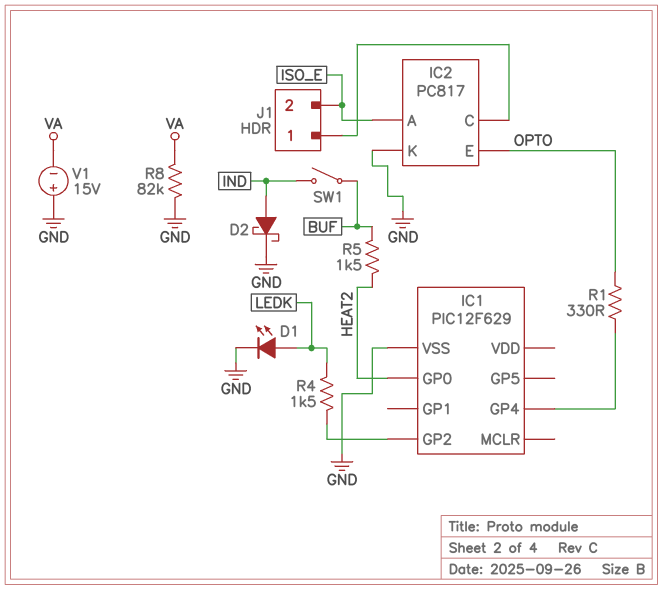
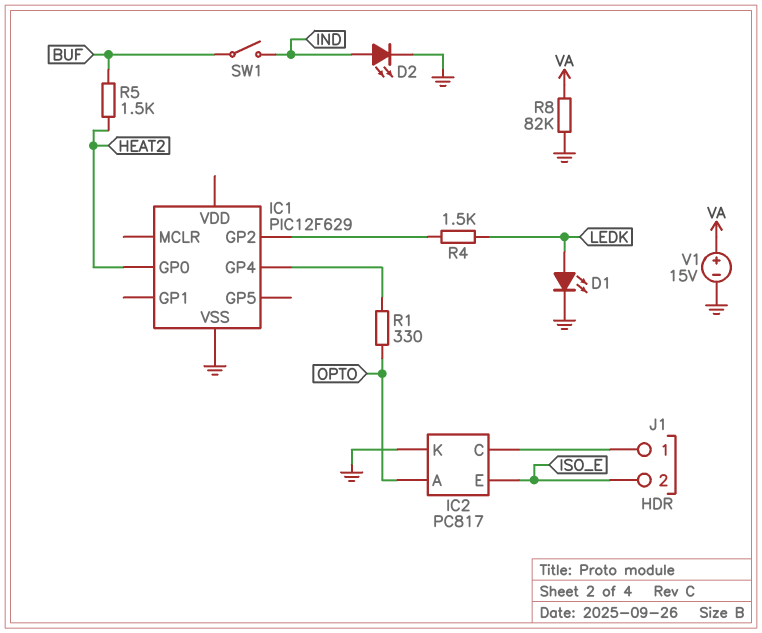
D2: schottky (A IND, K GND) -> LED (A IND, K GND)
IC2 pin A: ISO_E -> OPTO
IC2 pin E: OPTO -> ISO_E
V1: 15V (plus GND, minus VA) -> 15V (plus VA, minus GND)

